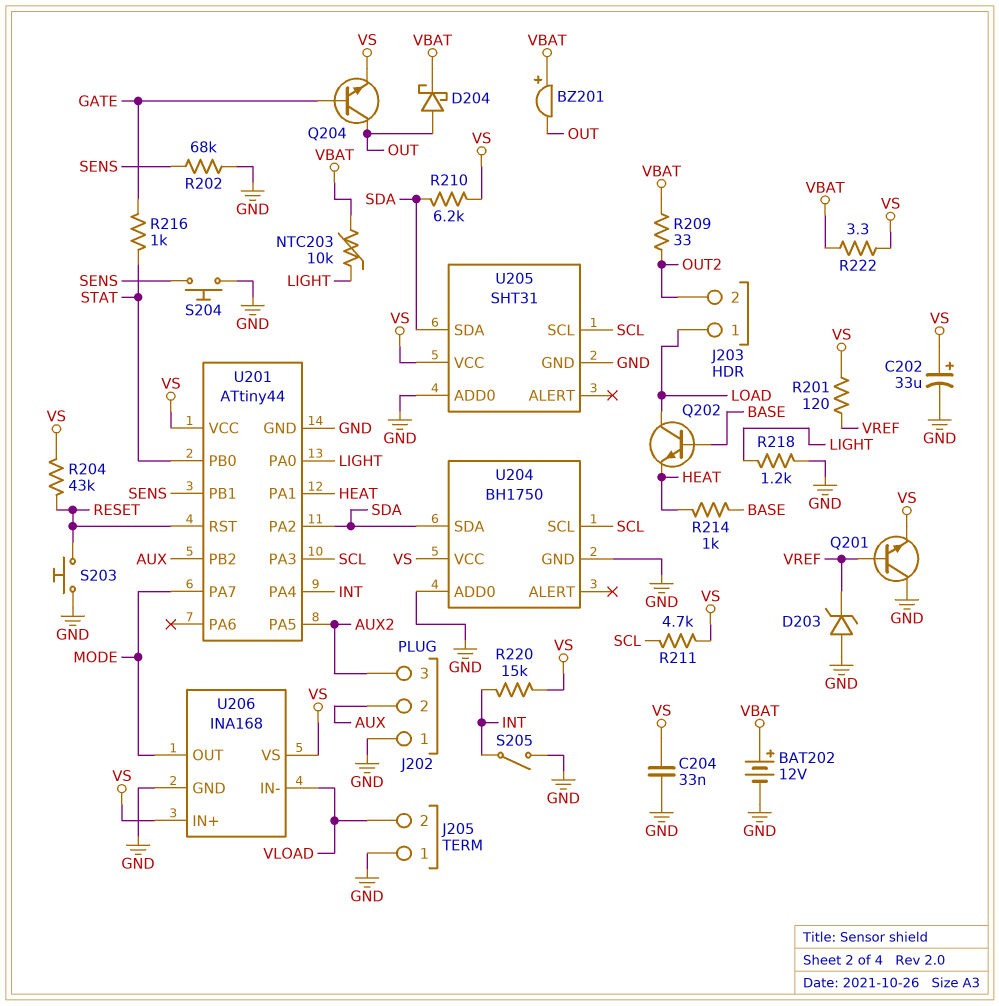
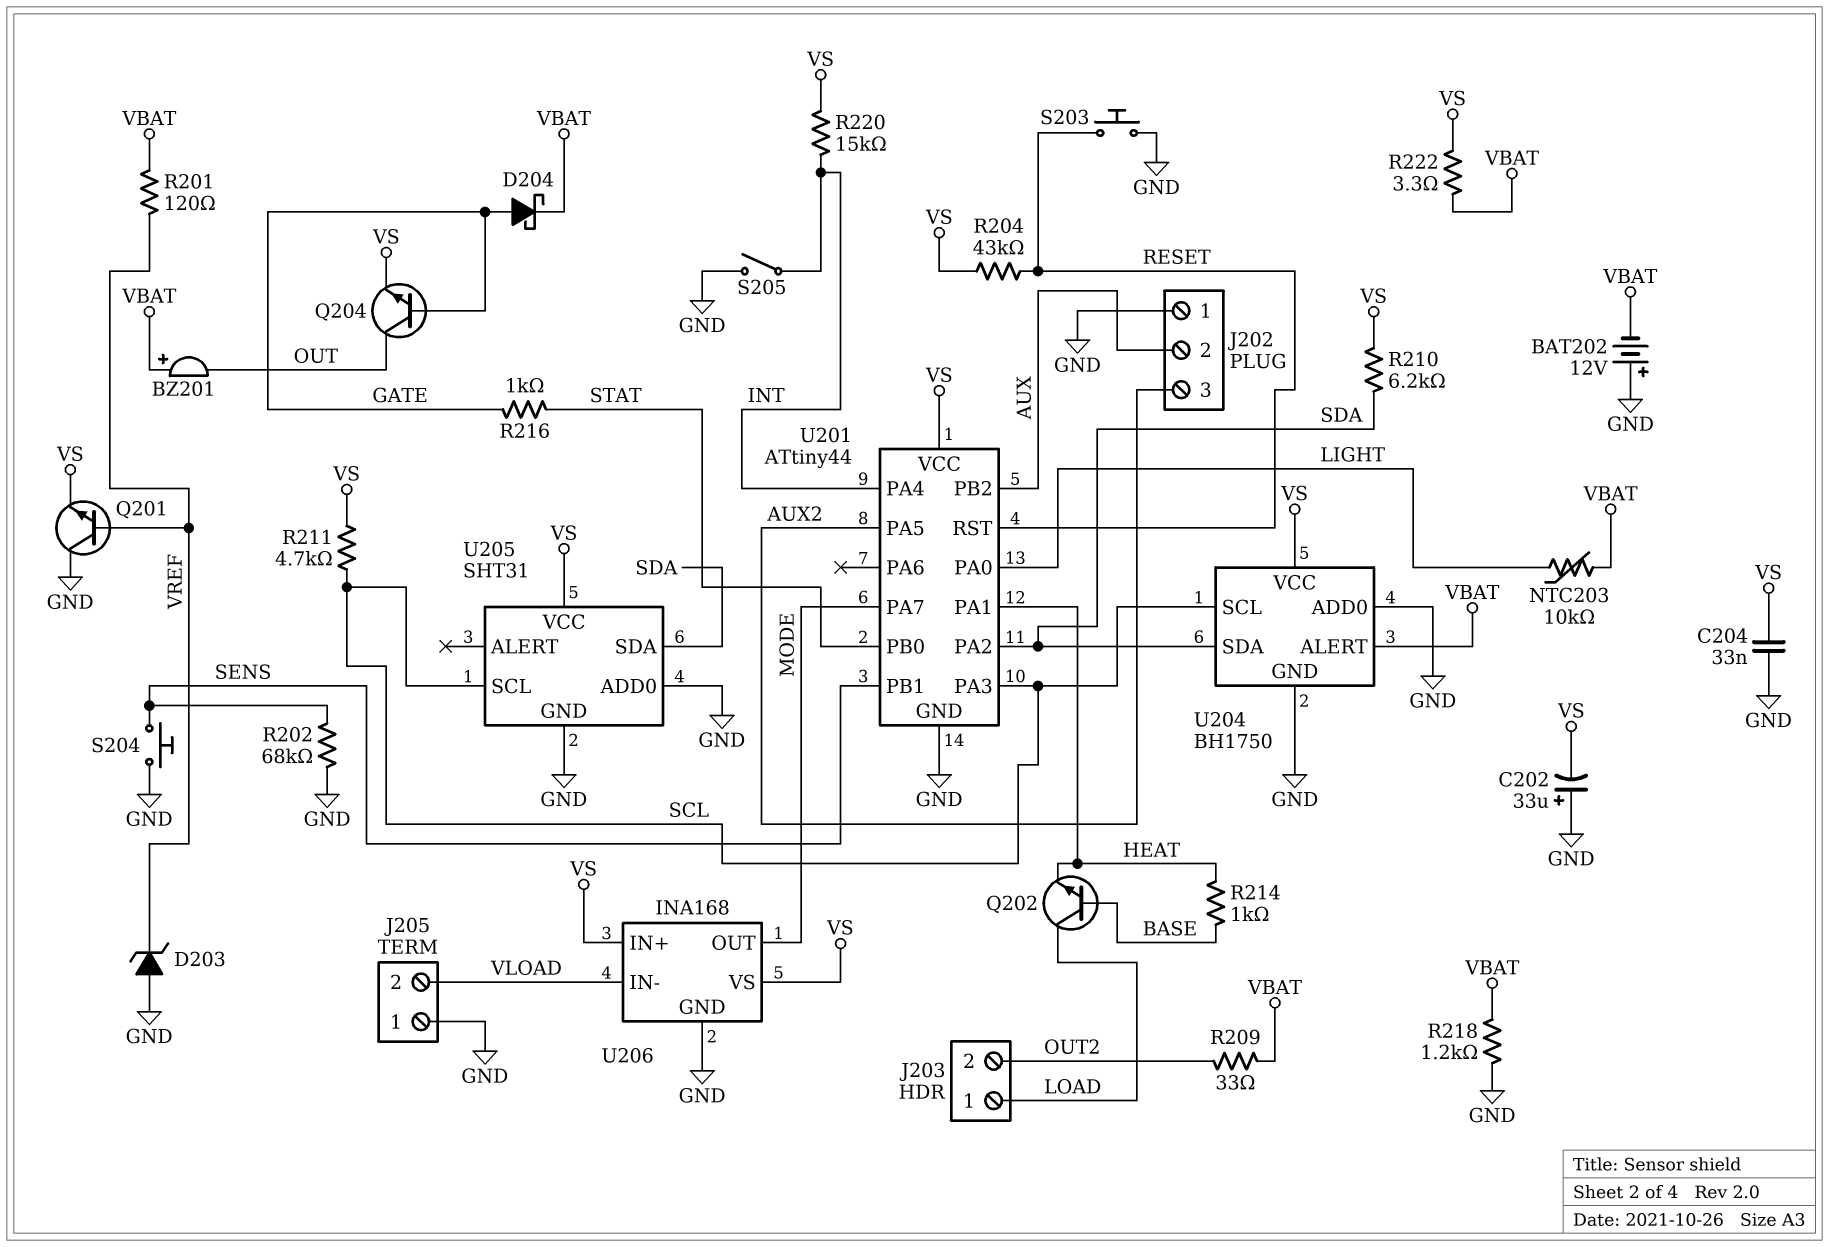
BAT202: 12V (plus VBAT, minus GND) -> 12V (plus GND, minus VBAT)
C202: 33uF (plus VS, minus GND) -> 33uF (plus GND, minus VS)
D204: schottky (A OUT, K VBAT) -> schottky (A GATE, K VBAT)
R201: 120 (VREF, VS) -> 120 (VBAT, VREF)
R218: 1.2k (GND, LIGHT) -> 1.2k (GND, VBAT)
U204 pin ALERT: none -> VBAT

